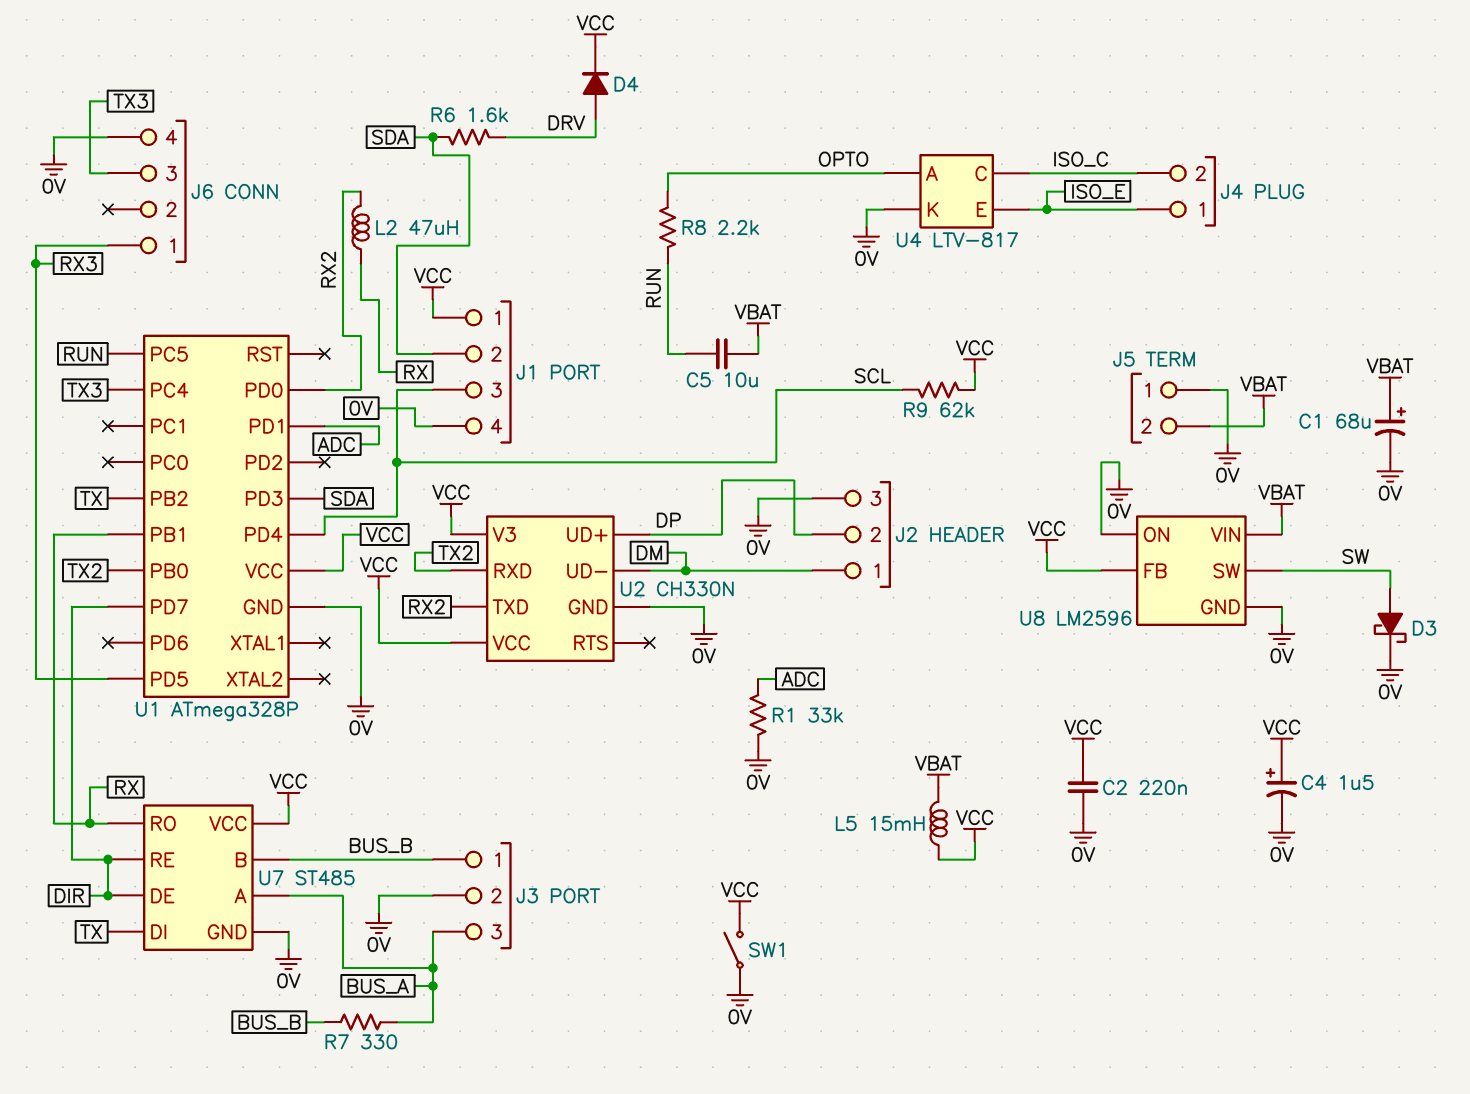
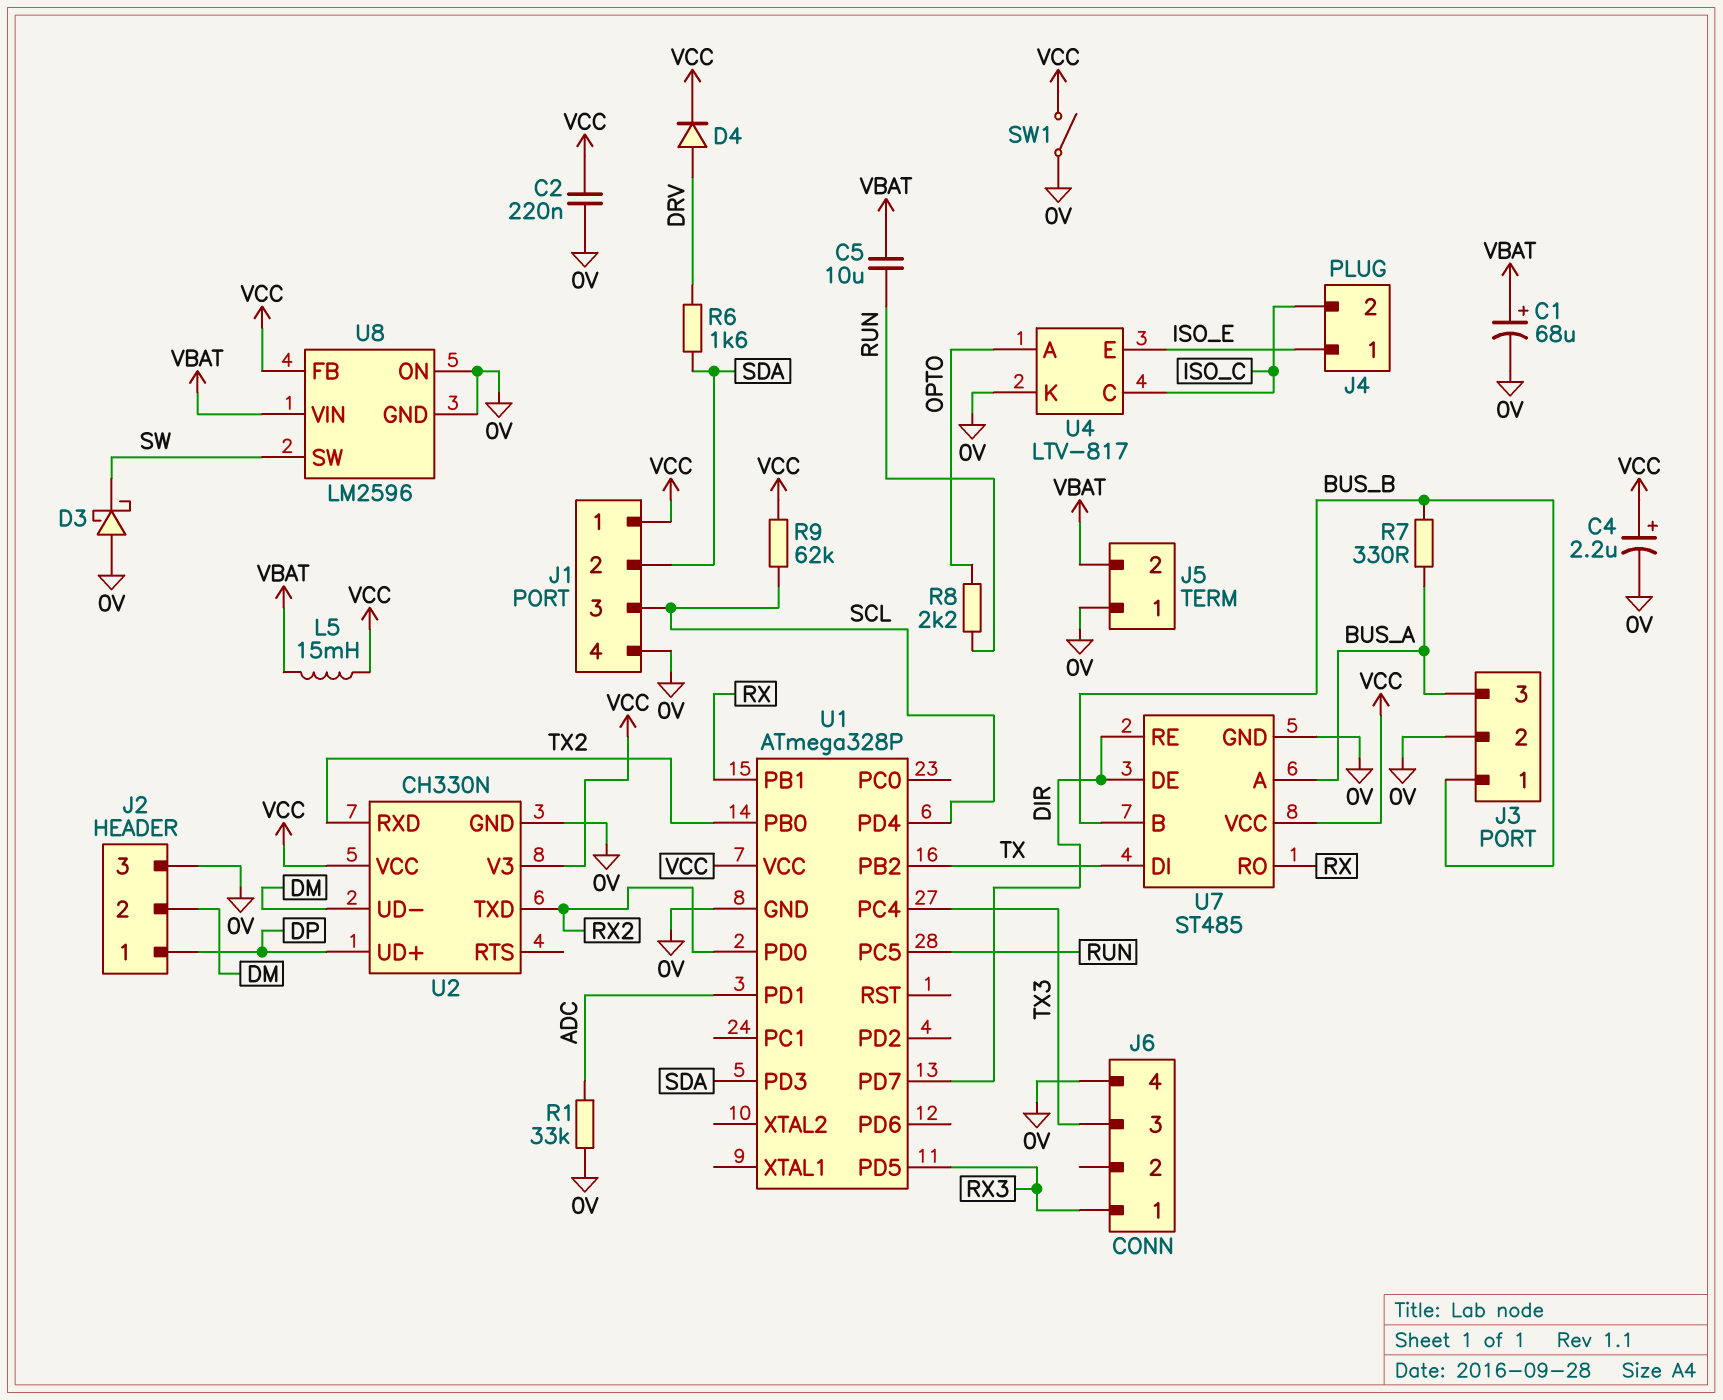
C4: 1.5uF (plus VCC, minus 0V) -> 2.2uF (plus VCC, minus 0V)
D3: schottky (A SW, K 0V) -> schottky (A 0V, K SW)
J2 pin 1: DM -> DP
J2 pin 2: DP -> DM
L2: 47uH (RX, RX2) -> none

